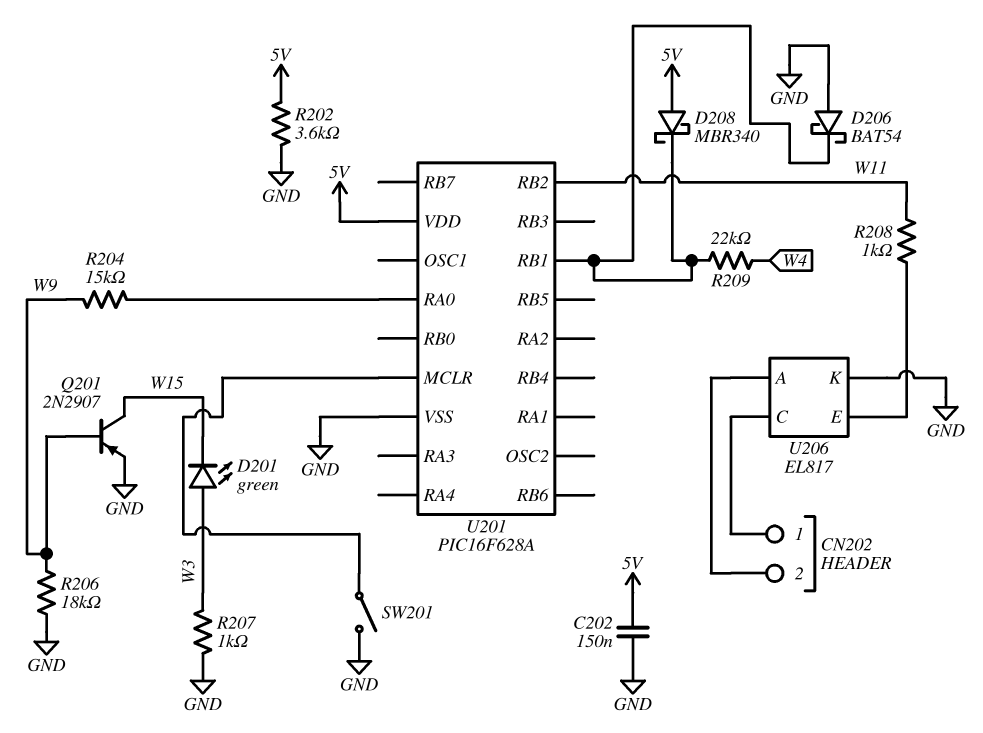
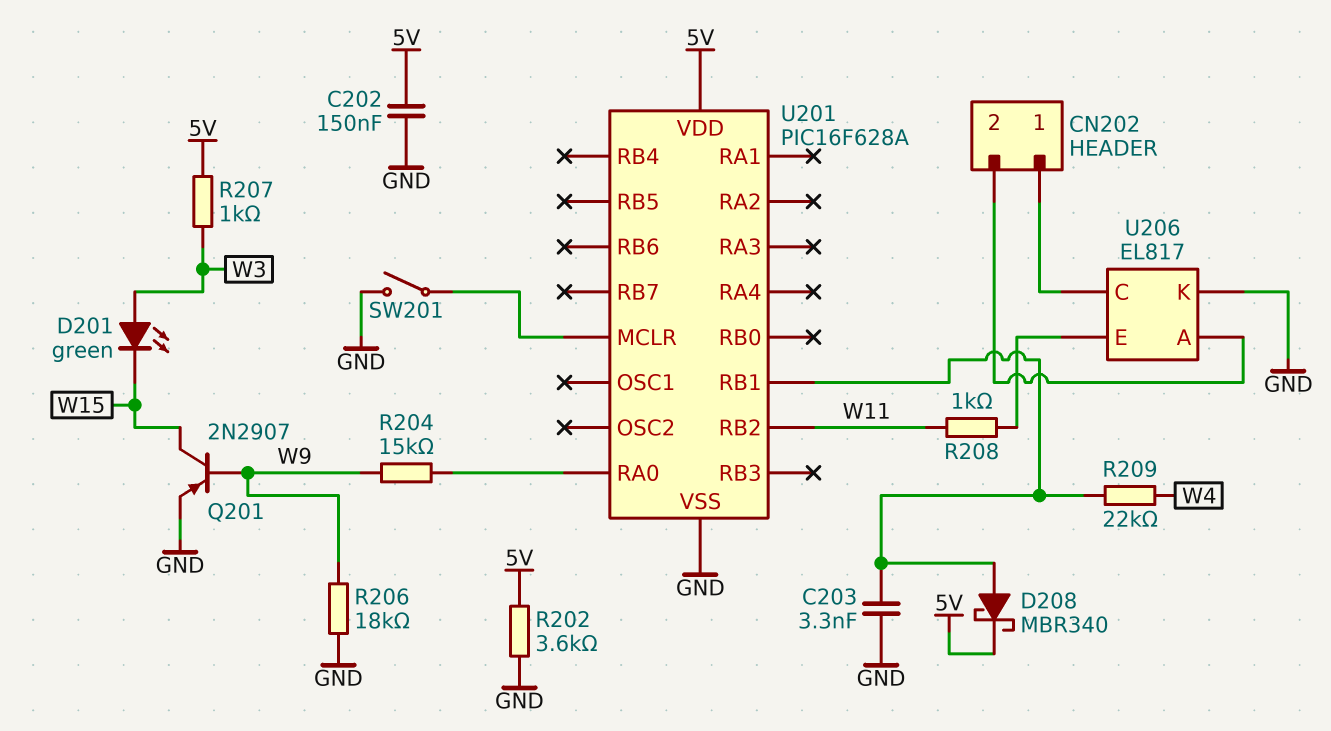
C203: none -> 3.3nF (GND, U201/RB1)
D206: schottky BAT54 (A GND, K U201/RB1) -> none
D208: schottky MBR340 (A 5V, K U201/RB1) -> schottky MBR340 (A U201/RB1, K 5V)
R207: 1k (GND, W3) -> 1k (5V, W3)

